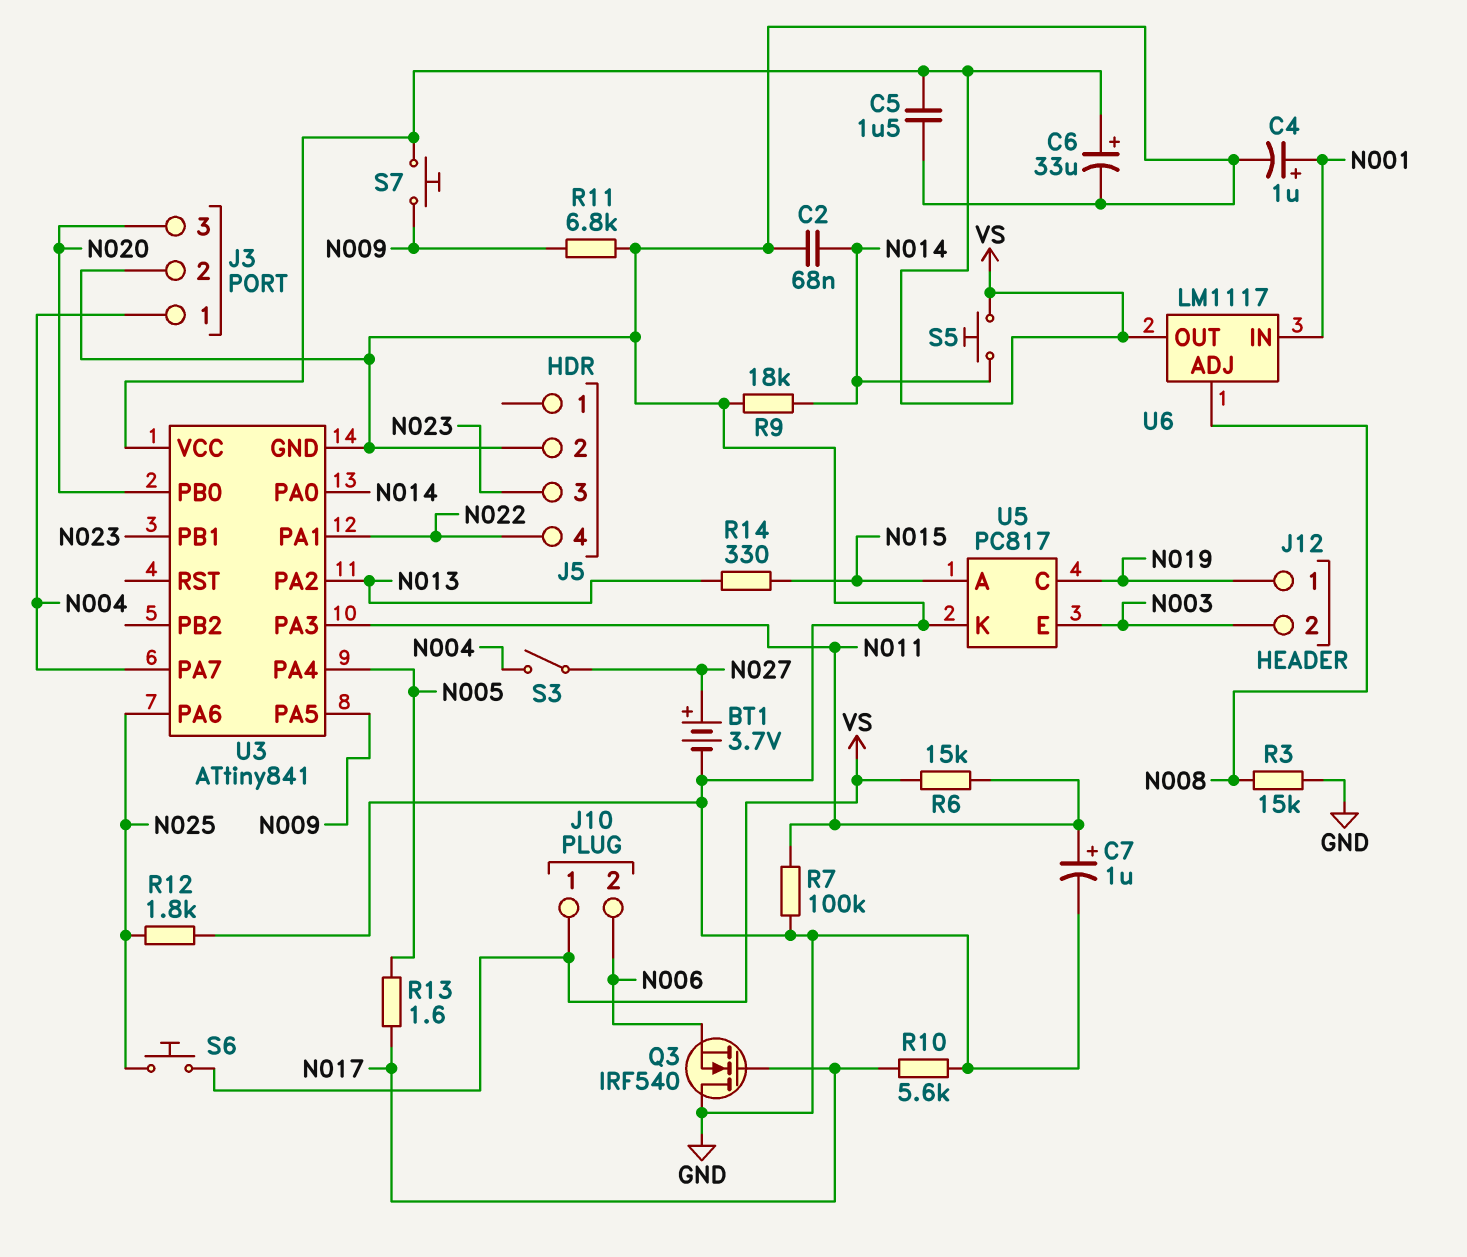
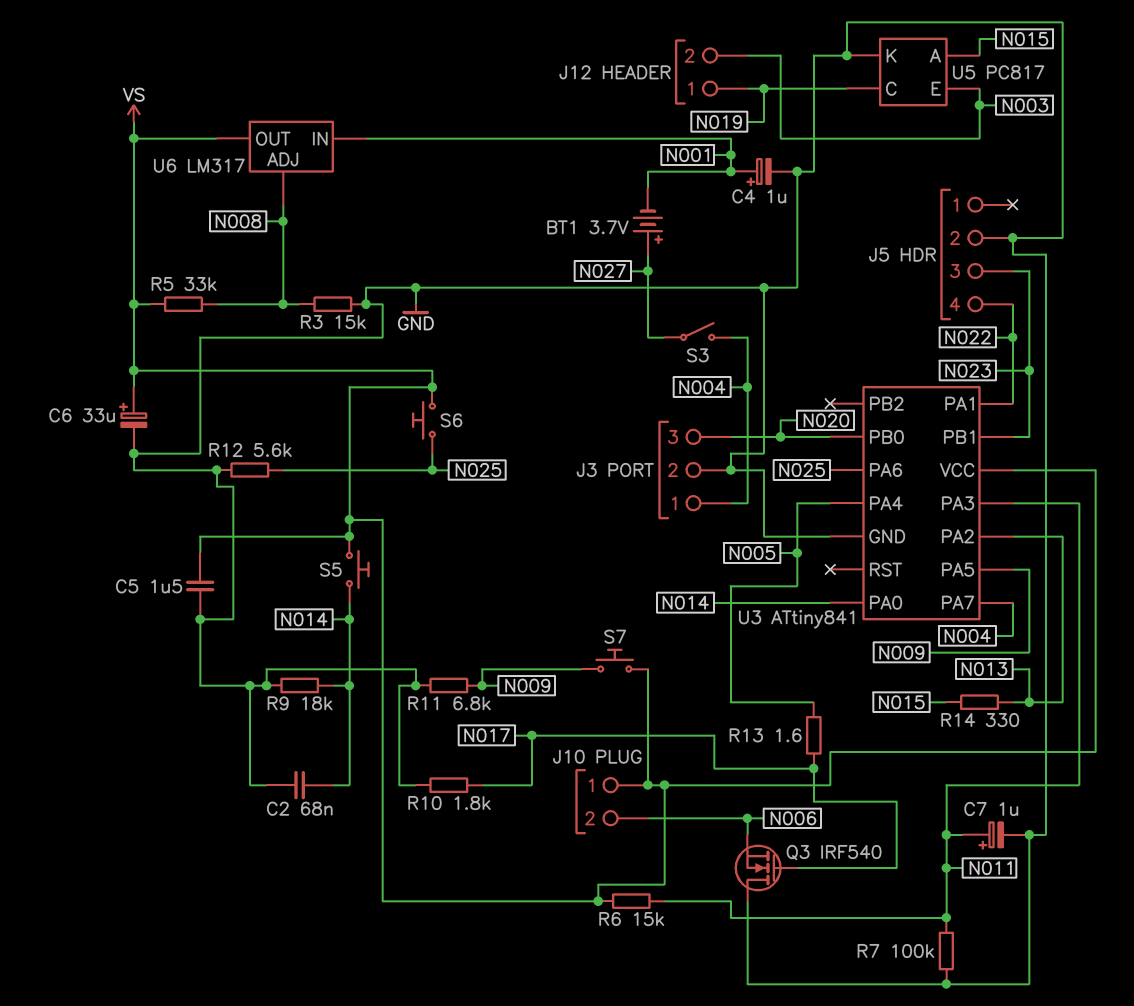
BT1: 3.7V (plus N027, minus GND) -> 3.7V (plus N027, minus N001)
R5: none -> 33k (N008, VS)
R10: 5.6k (GND, N017) -> 1.8k (GND, N017)
R12: 1.8k (GND, N025) -> 5.6k (GND, N025)
U6: LM1117 -> LM317

